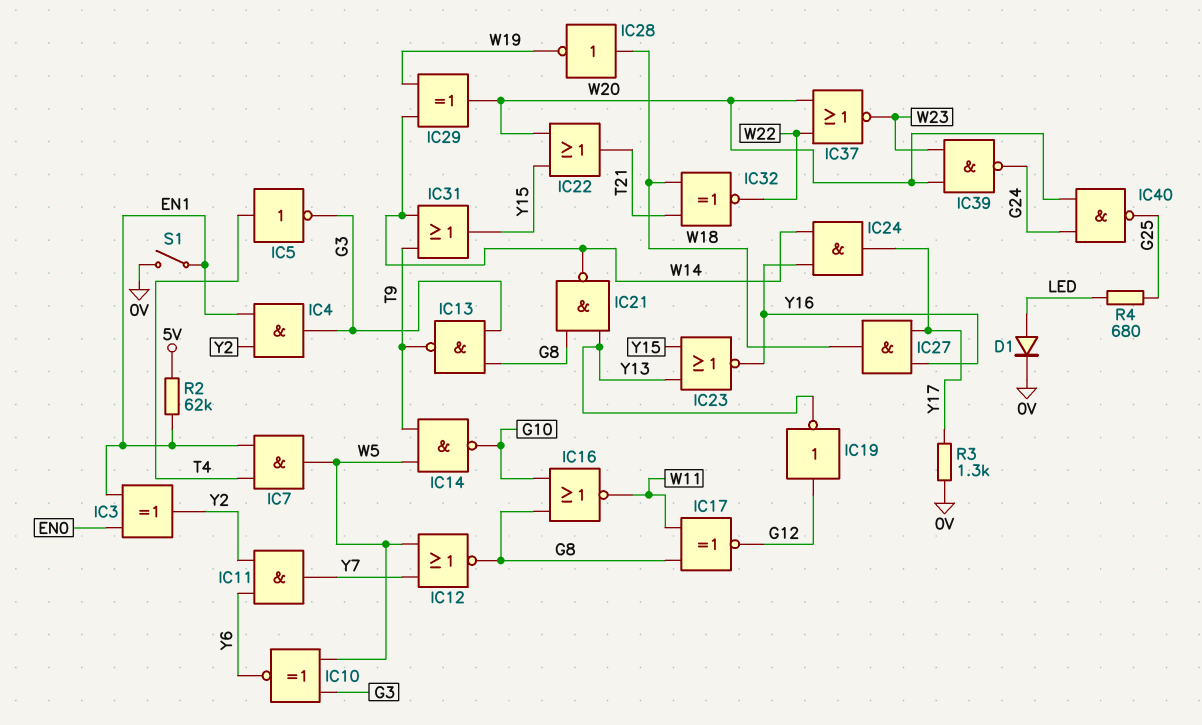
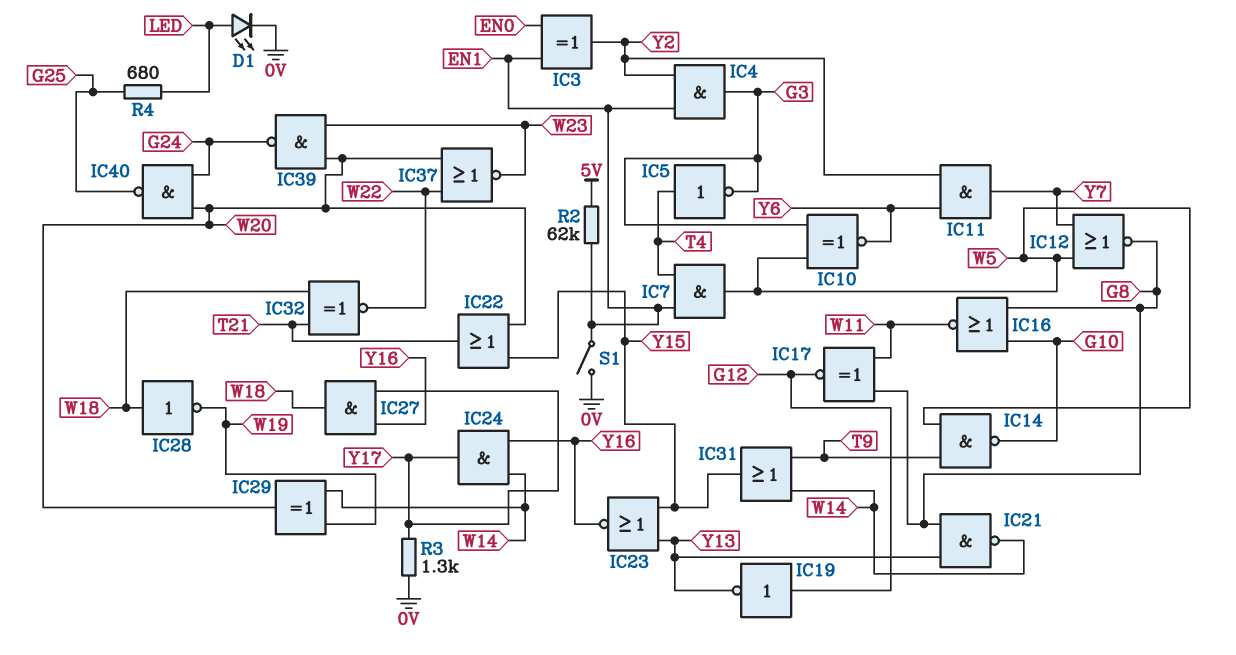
D1: diode (A LED, K 0V) -> LED (A LED, K 0V)
IC13: NAND (in G3, in G8, out T9) -> none

